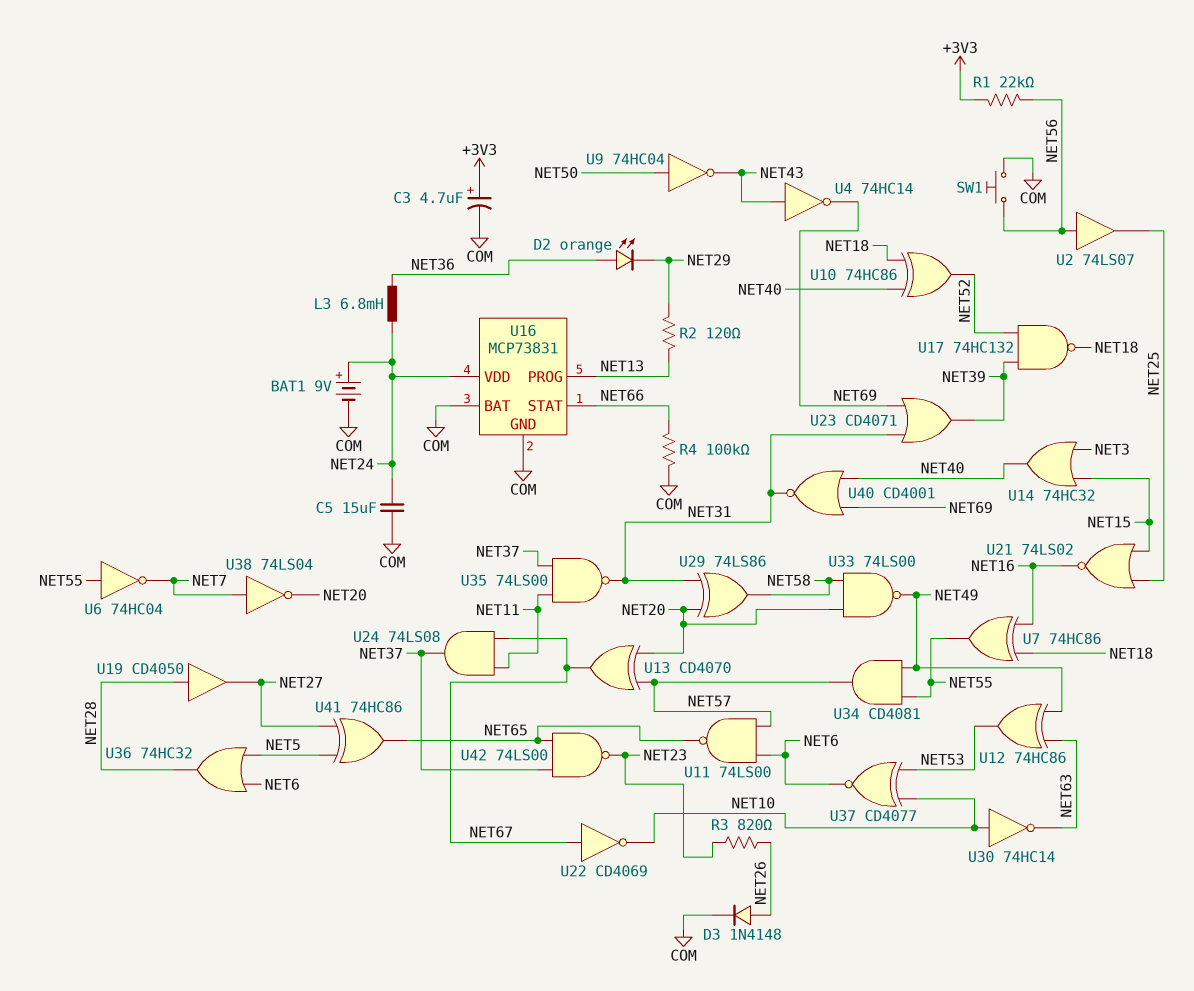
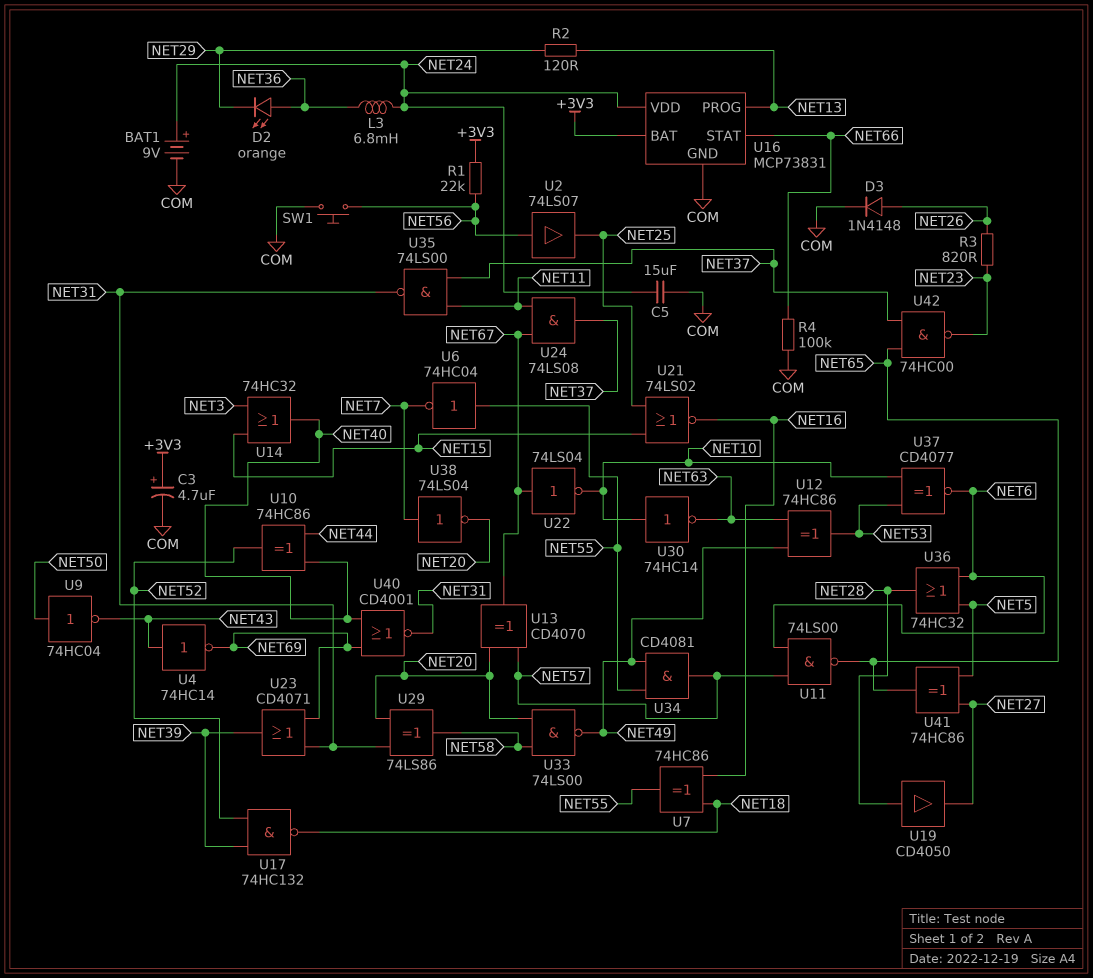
U10: XOR 74HC86 (in NET18, in NET40, out NET52) -> XOR 74HC86 (in NET40, in NET44, out NET52)
U16 pin BAT: COM -> +3V3
U22: NOT CD4069 (in NET67, out NET10) -> NOT 74LS04 (in NET67, out NET10)
U42: NAND 74LS00 (in NET37, in NET65, out NET23) -> NAND 74HC00 (in NET37, in NET65, out NET23)

